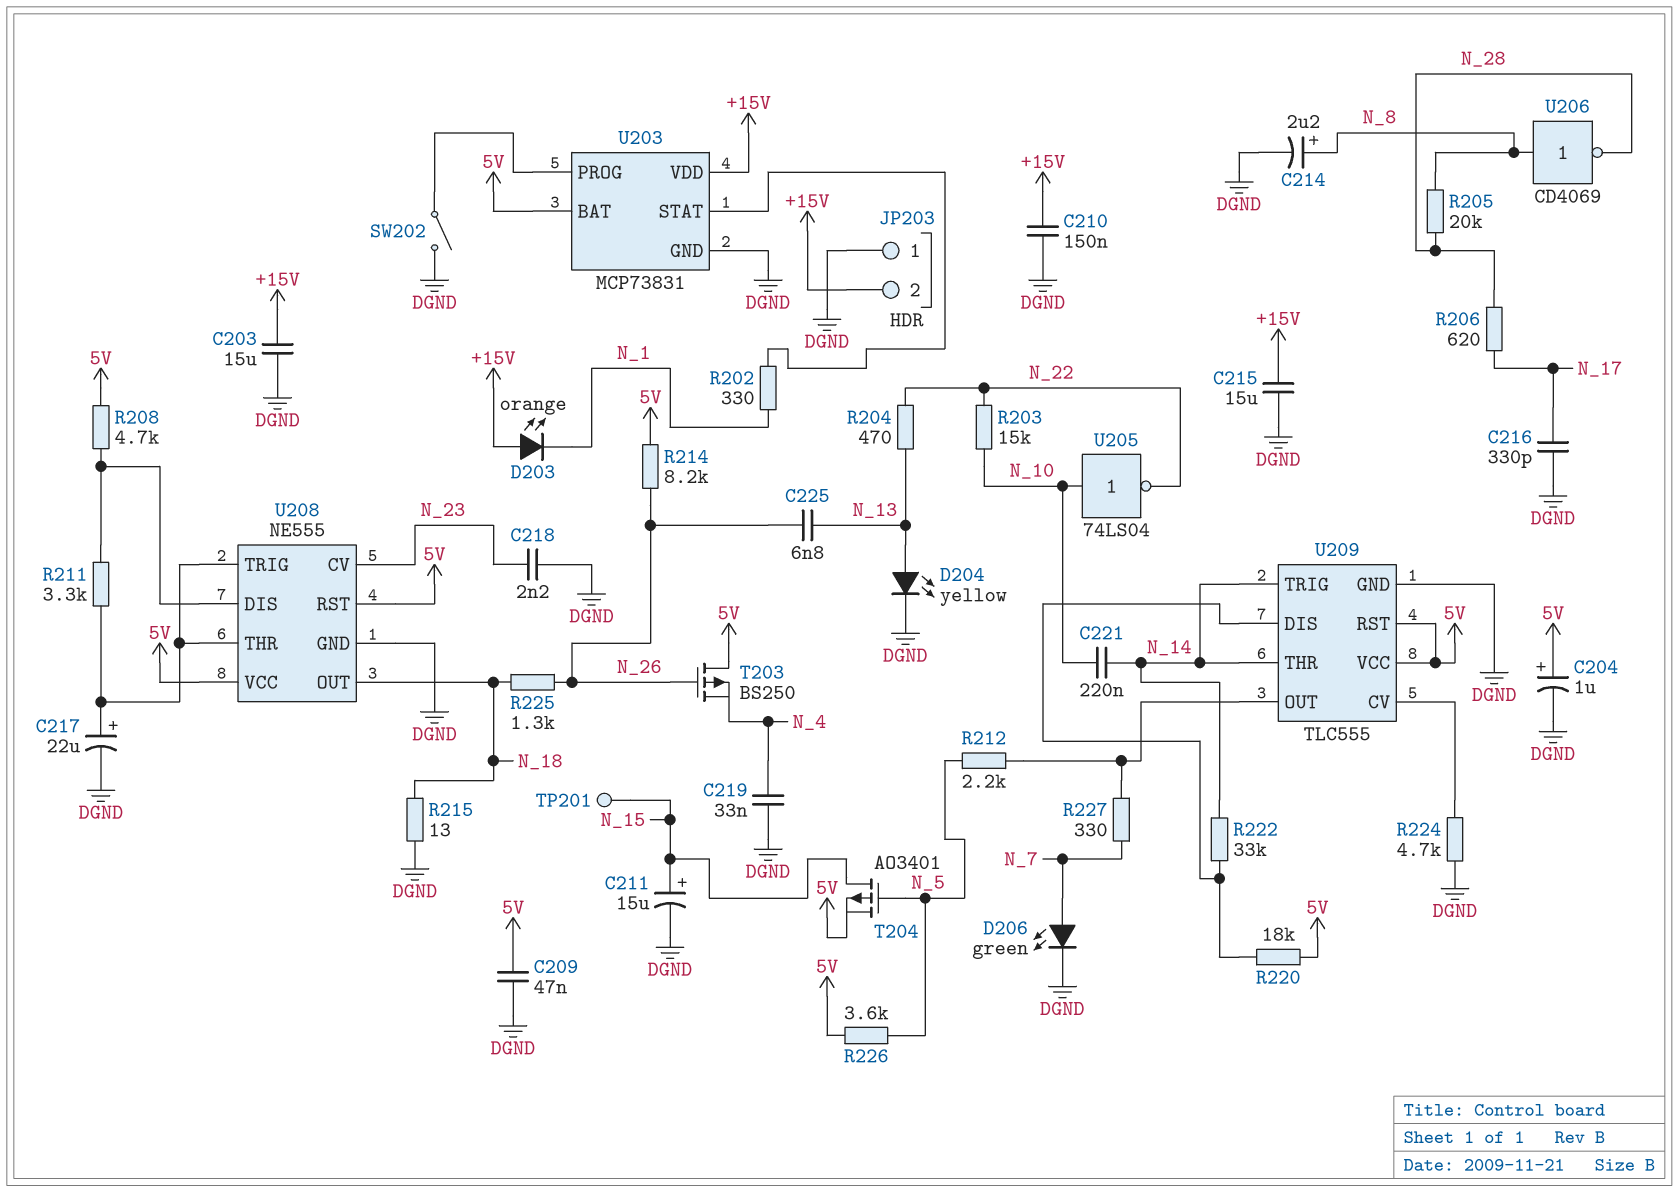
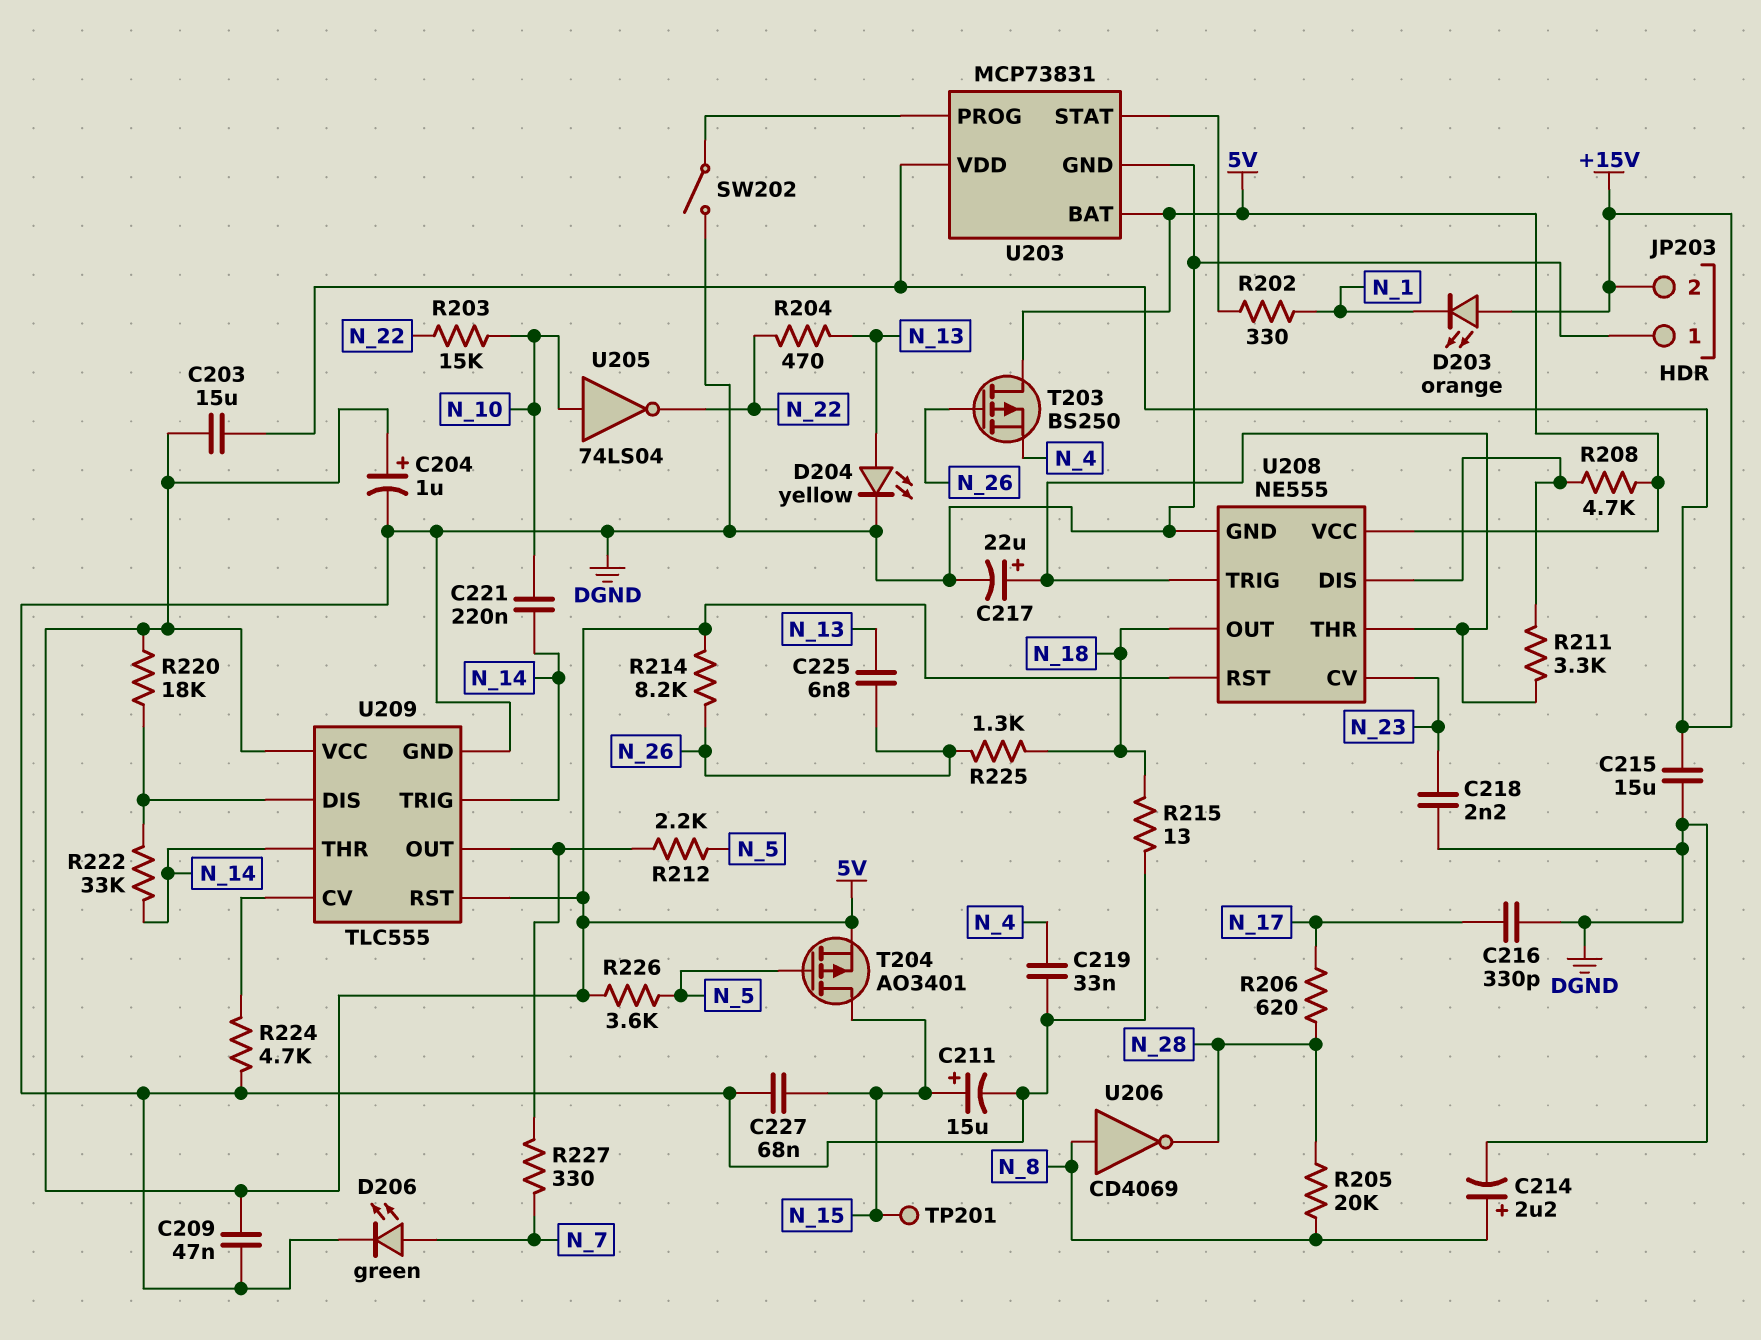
C203: 15uF (+15V, DGND) -> 15uF (+15V, 5V)
C210: 150nF (+15V, DGND) -> none
C227: none -> 68nF (DGND, N_15)

